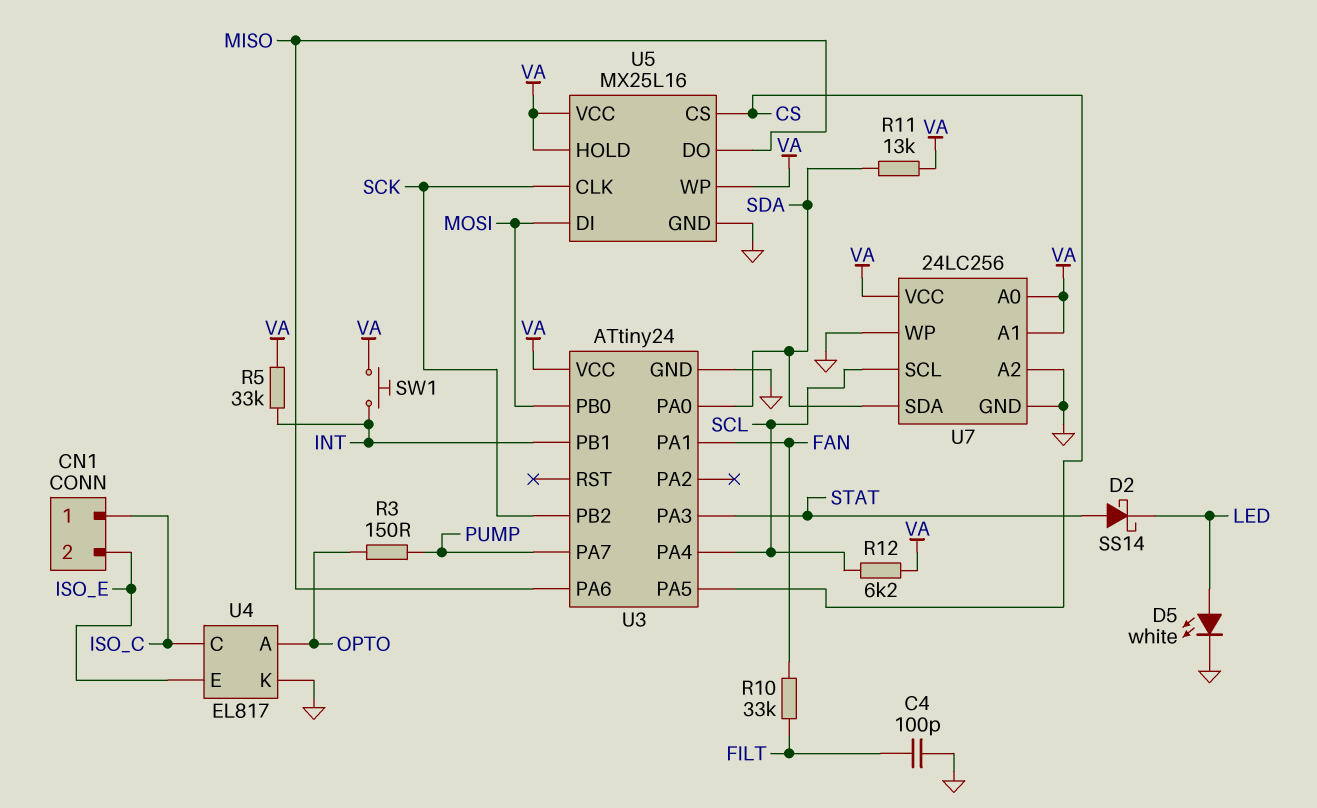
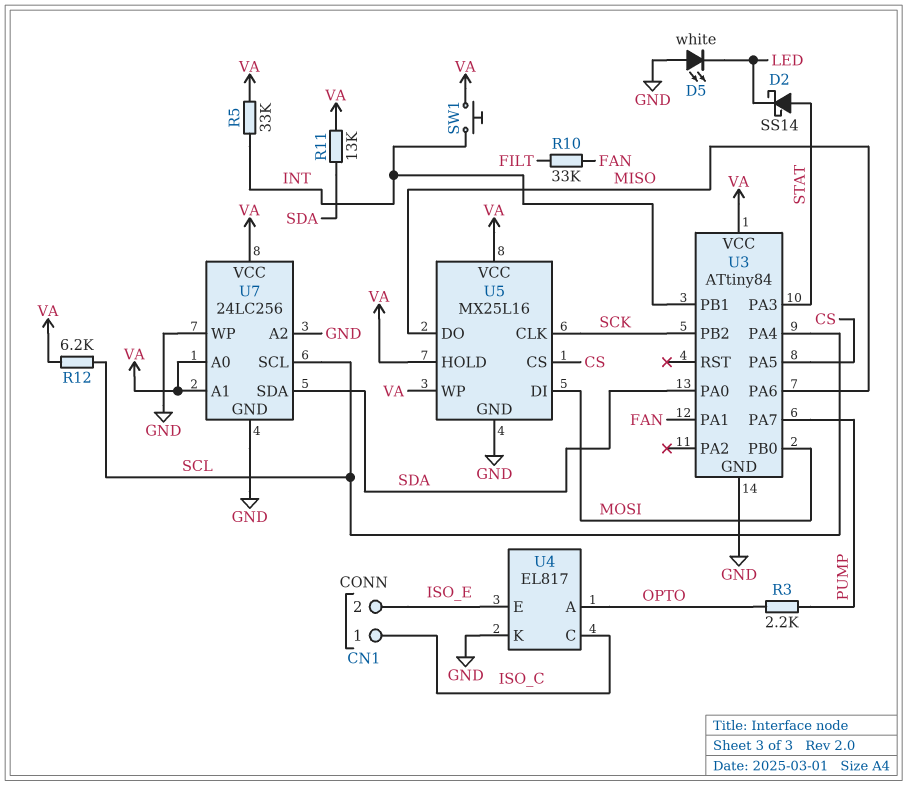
C4: 100pF (FILT, GND) -> none
D5: LED white (A LED, K GND) -> LED white (A GND, K LED)
R3: 150 (OPTO, PUMP) -> 2.2k (OPTO, PUMP)
U3: ATtiny24 -> ATtiny84

